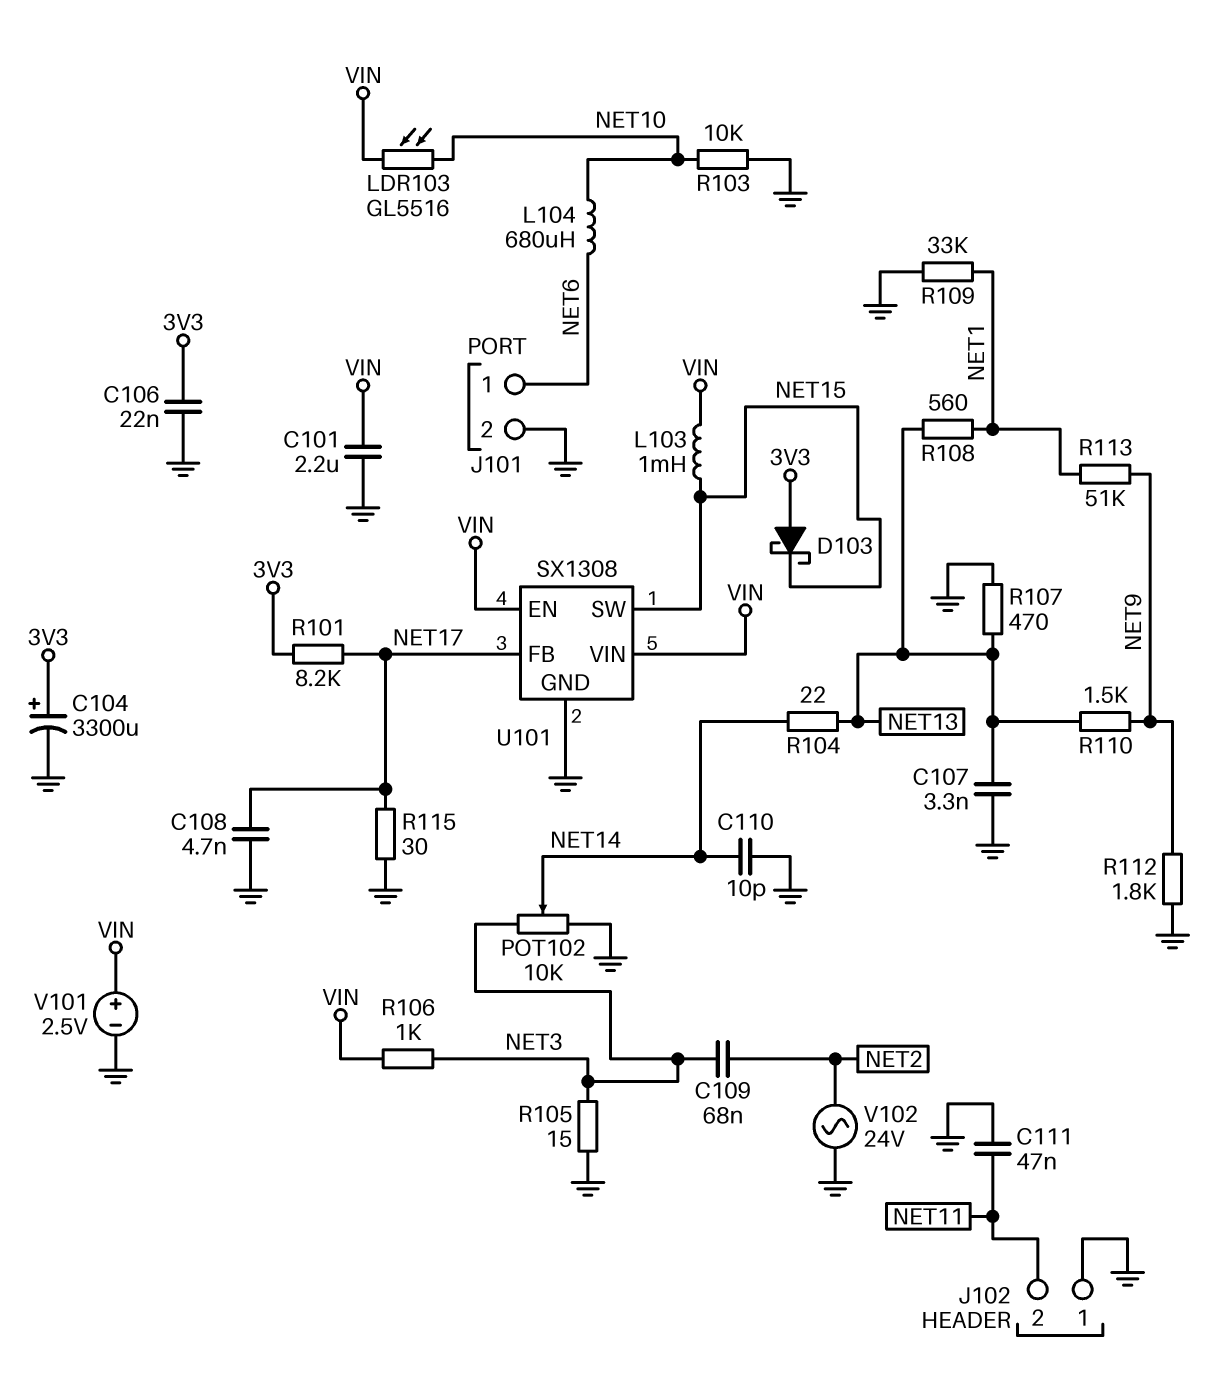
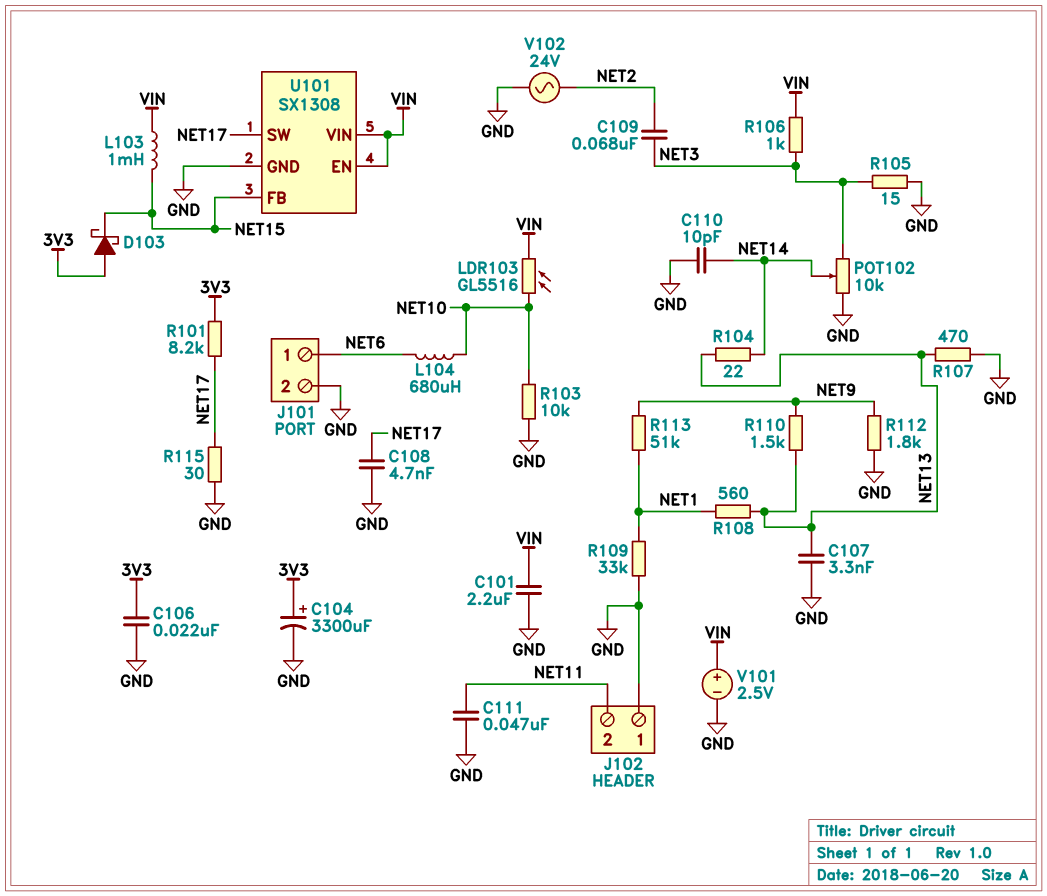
U101 pin FB: NET17 -> NET15
U101 pin SW: NET15 -> NET17

